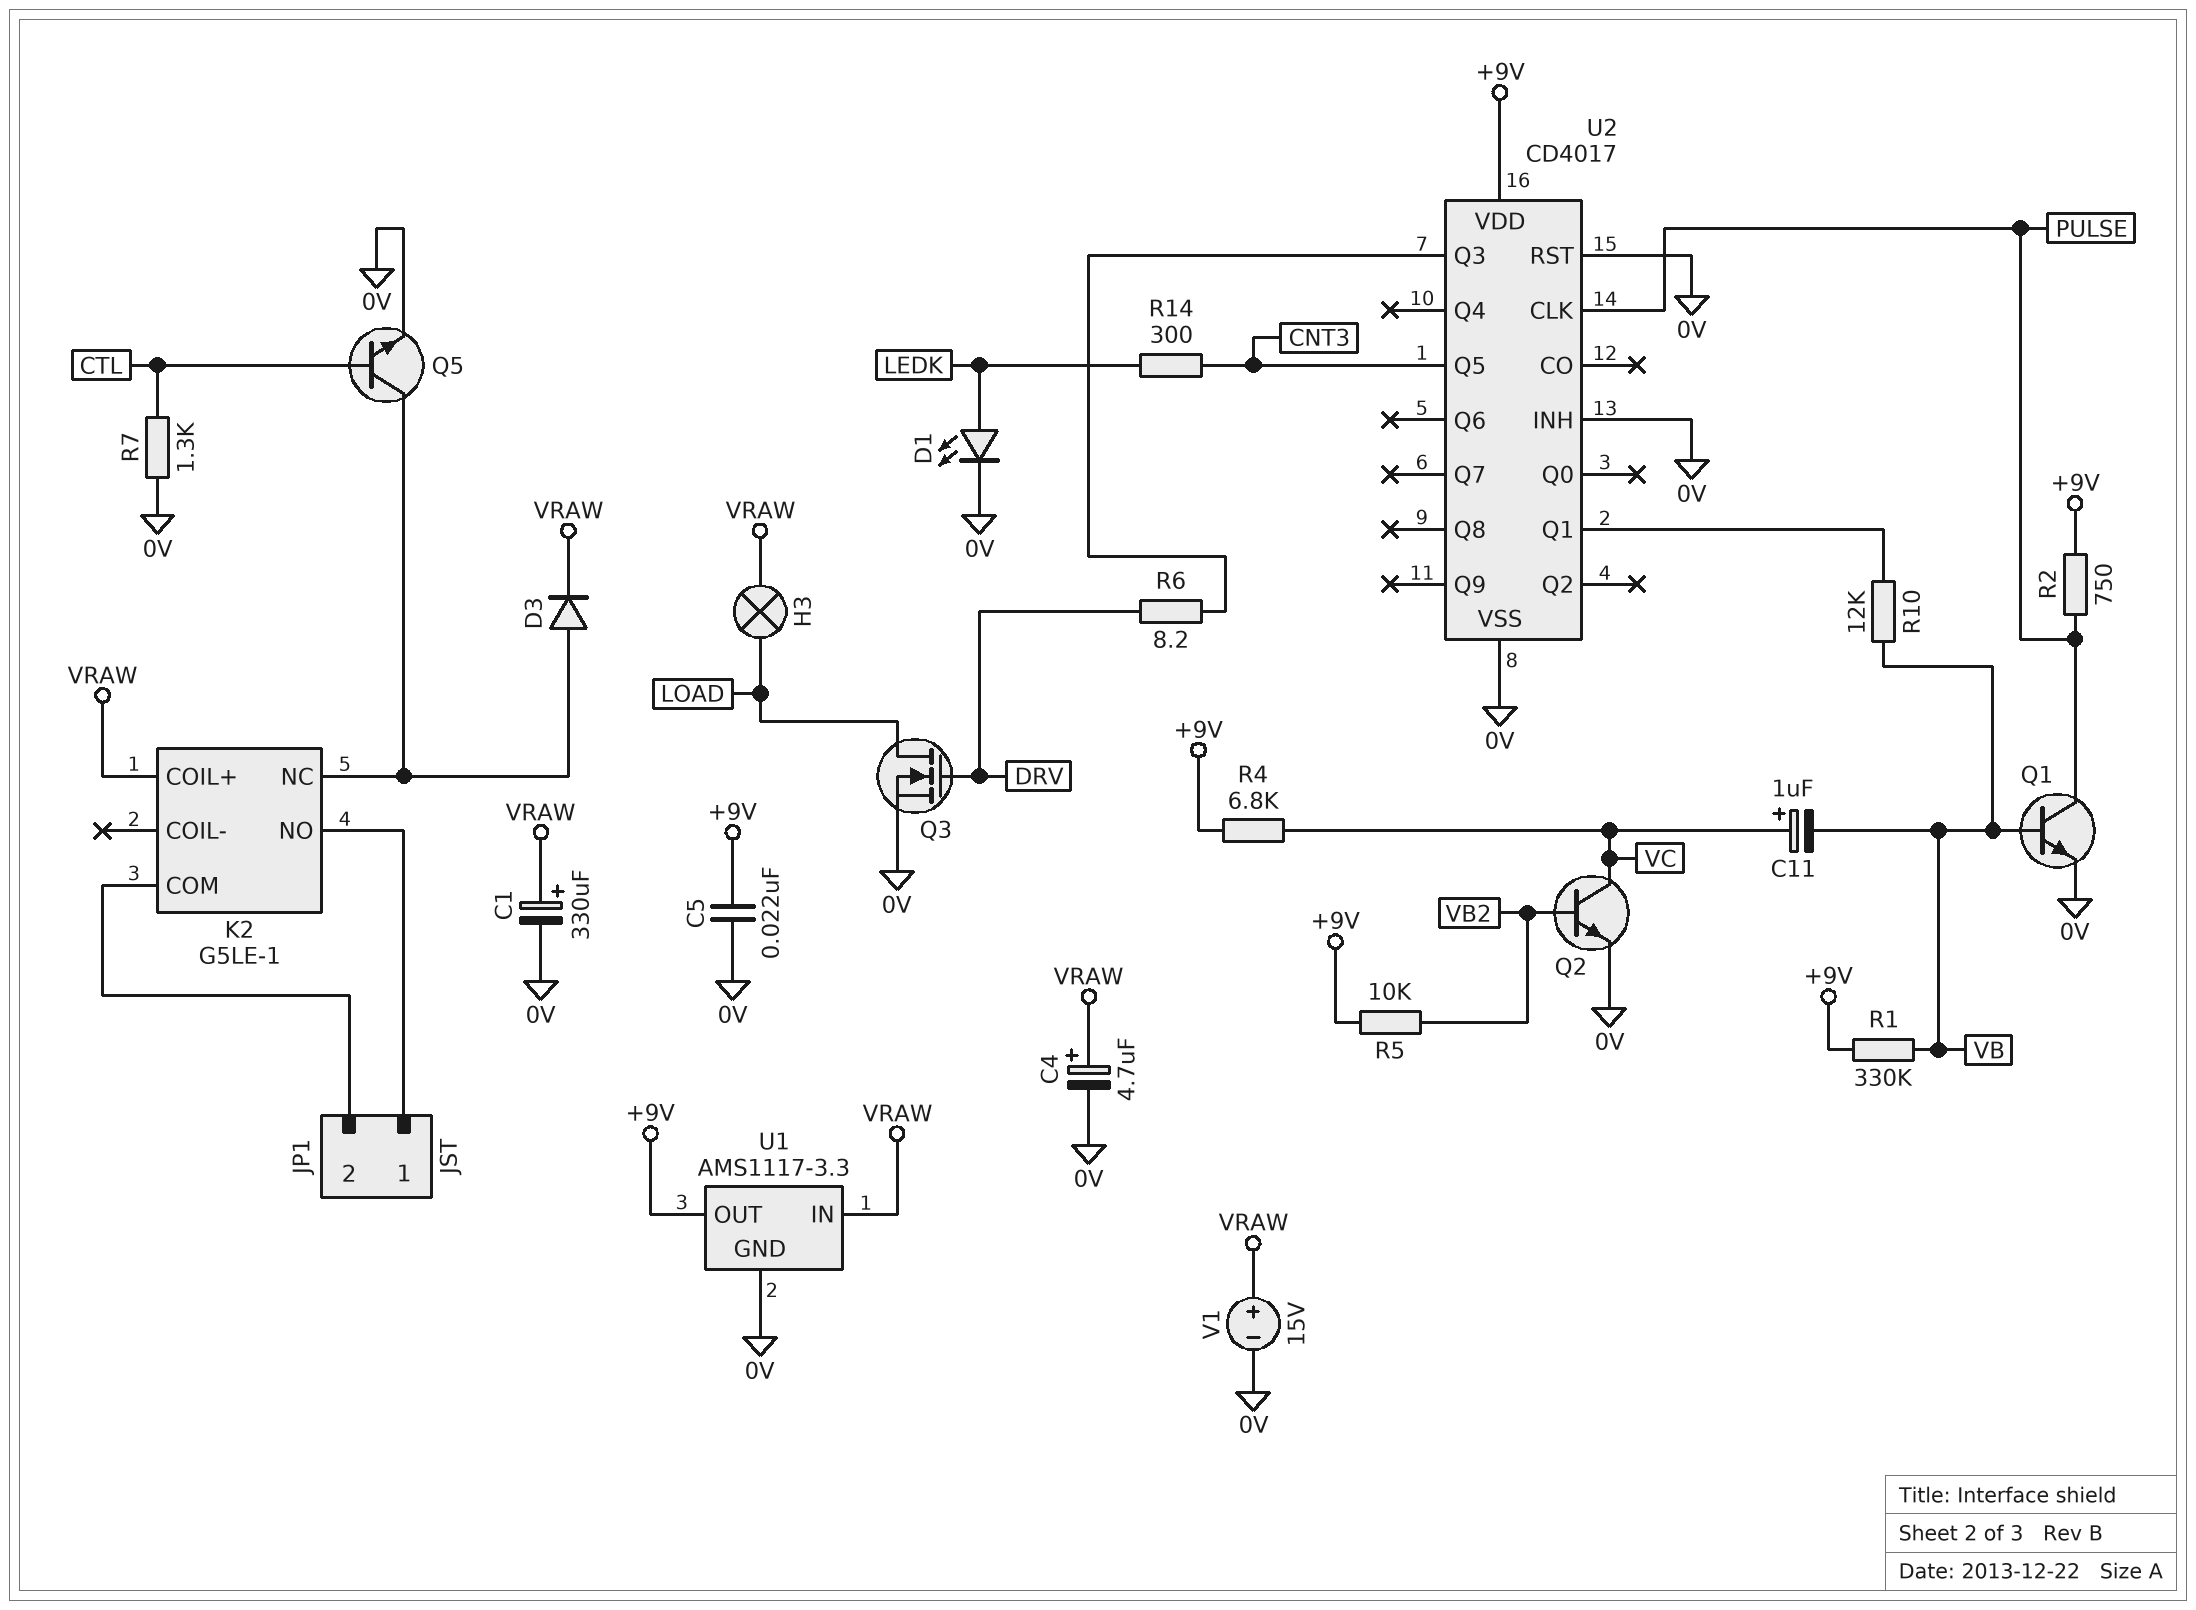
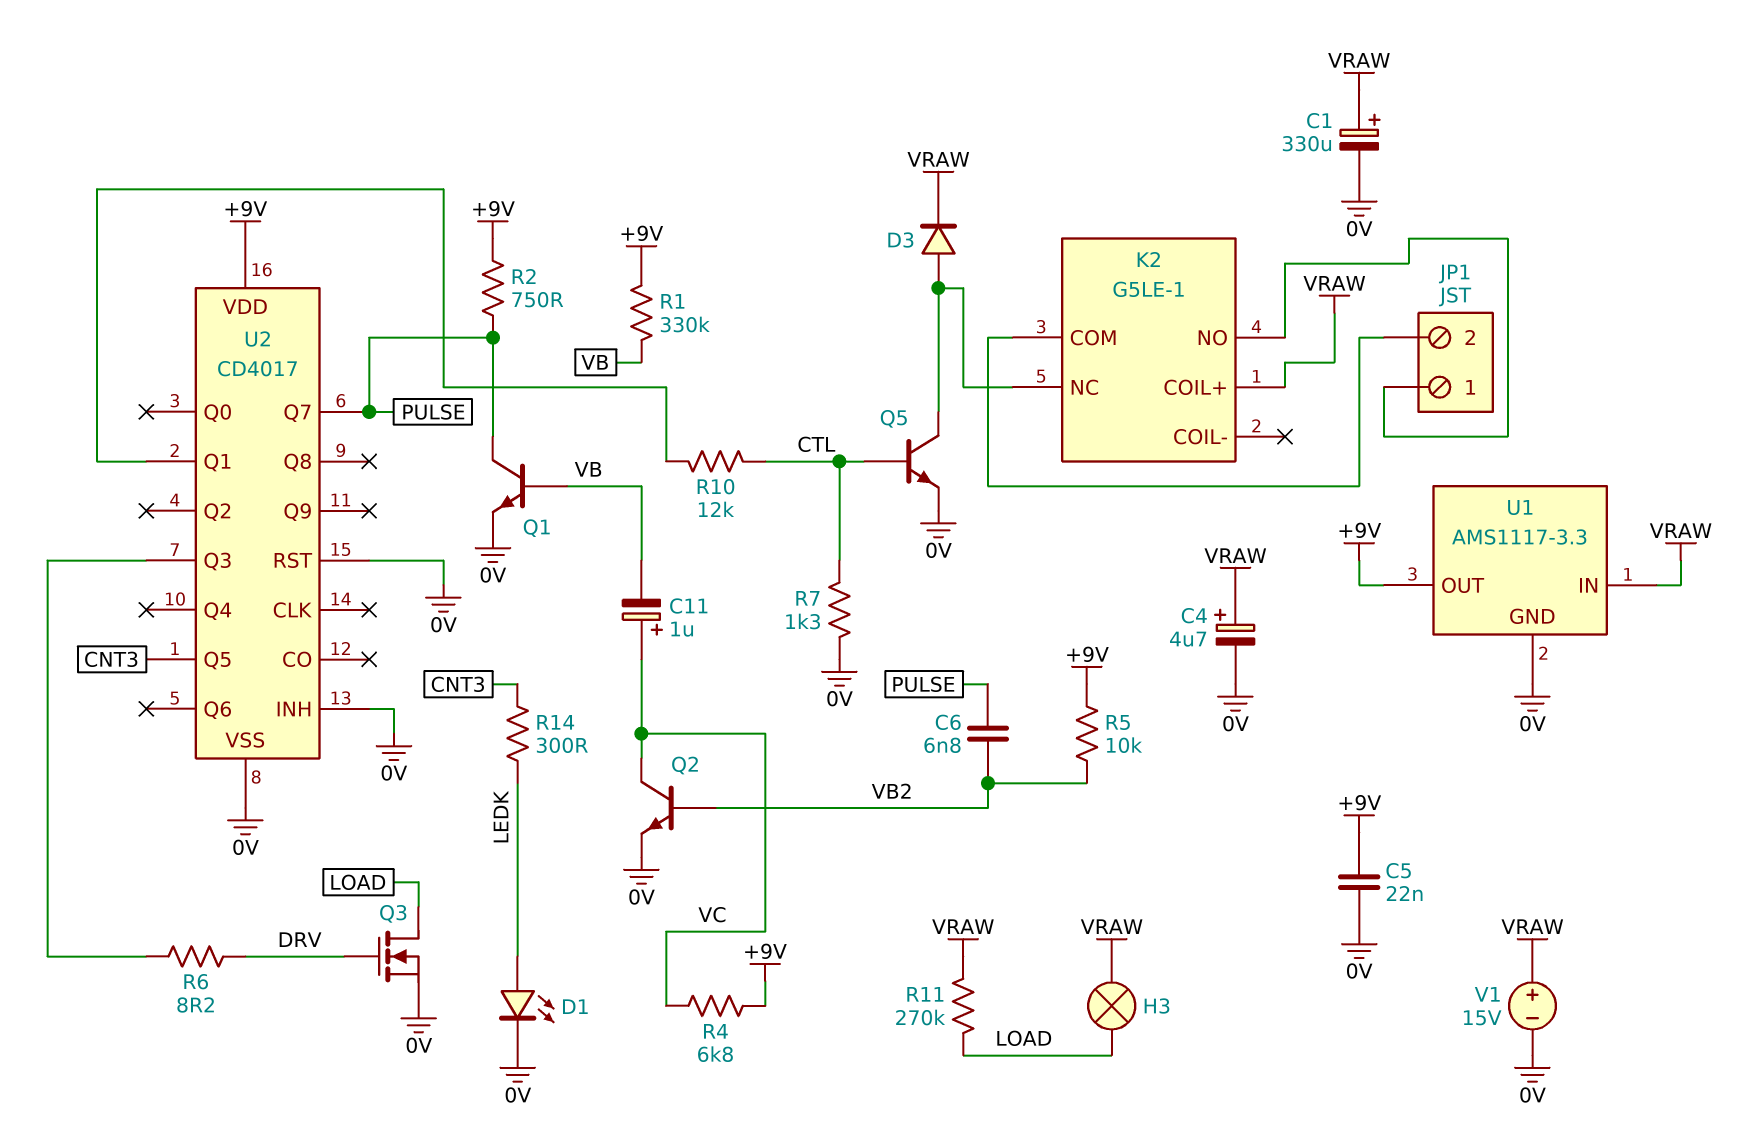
C6: none -> 6.8nF (PULSE, VB2)
R10: 12k (U2/Q1, VB) -> 12k (CTL, U2/Q1)
R11: none -> 270k (LOAD, VRAW)
U2 pin CLK: PULSE -> none
U2 pin Q7: none -> PULSE

